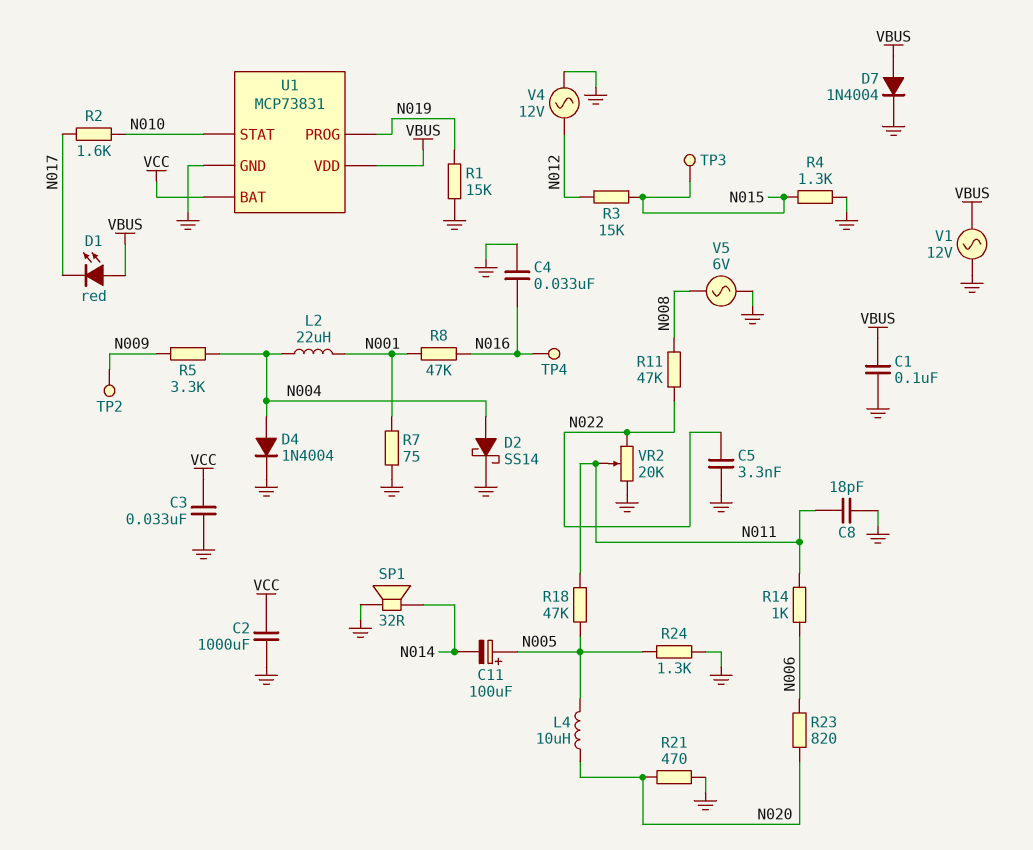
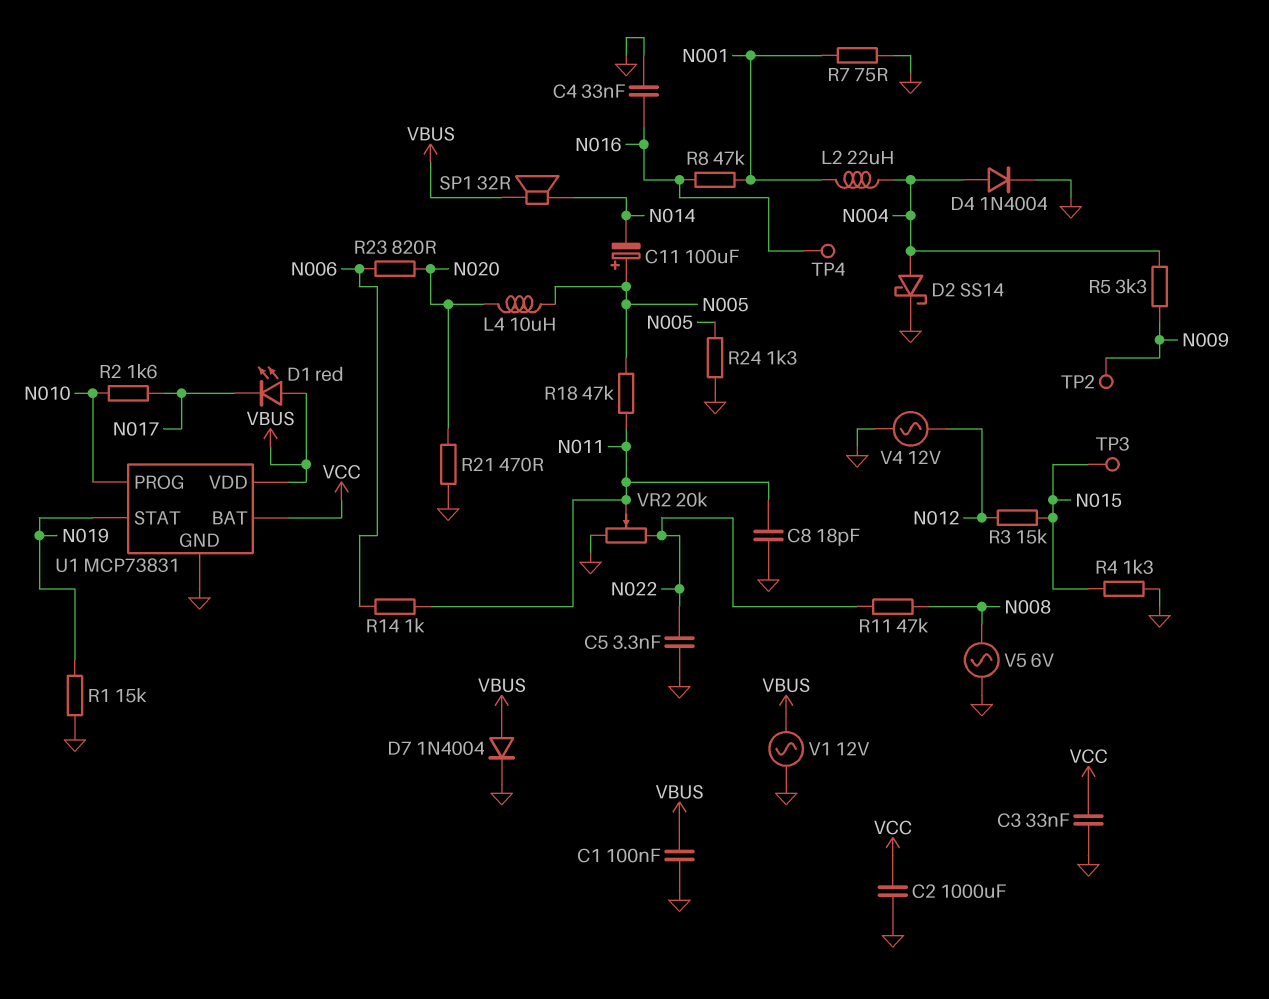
SP1: speaker 32R (GND, N014) -> speaker 32R (N014, VBUS)
U1 pin PROG: N019 -> N010
U1 pin STAT: N010 -> N019

